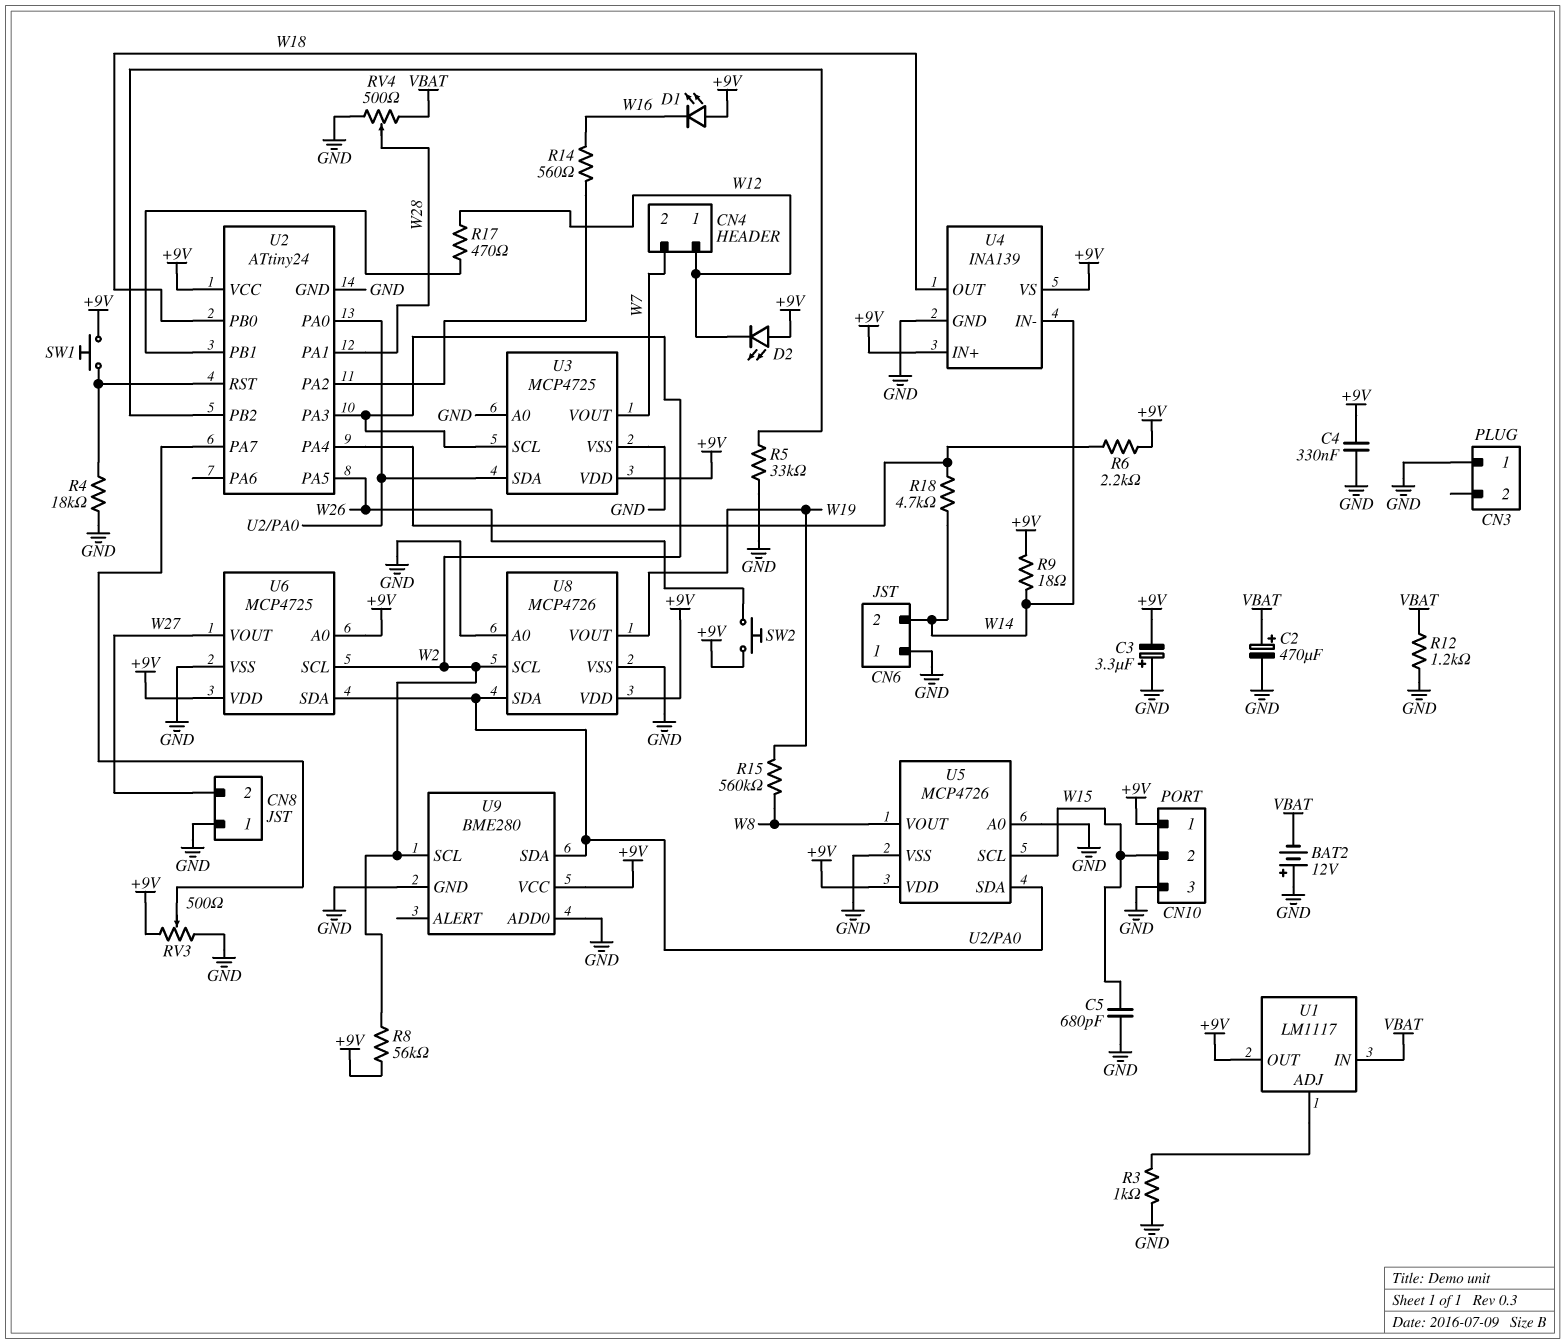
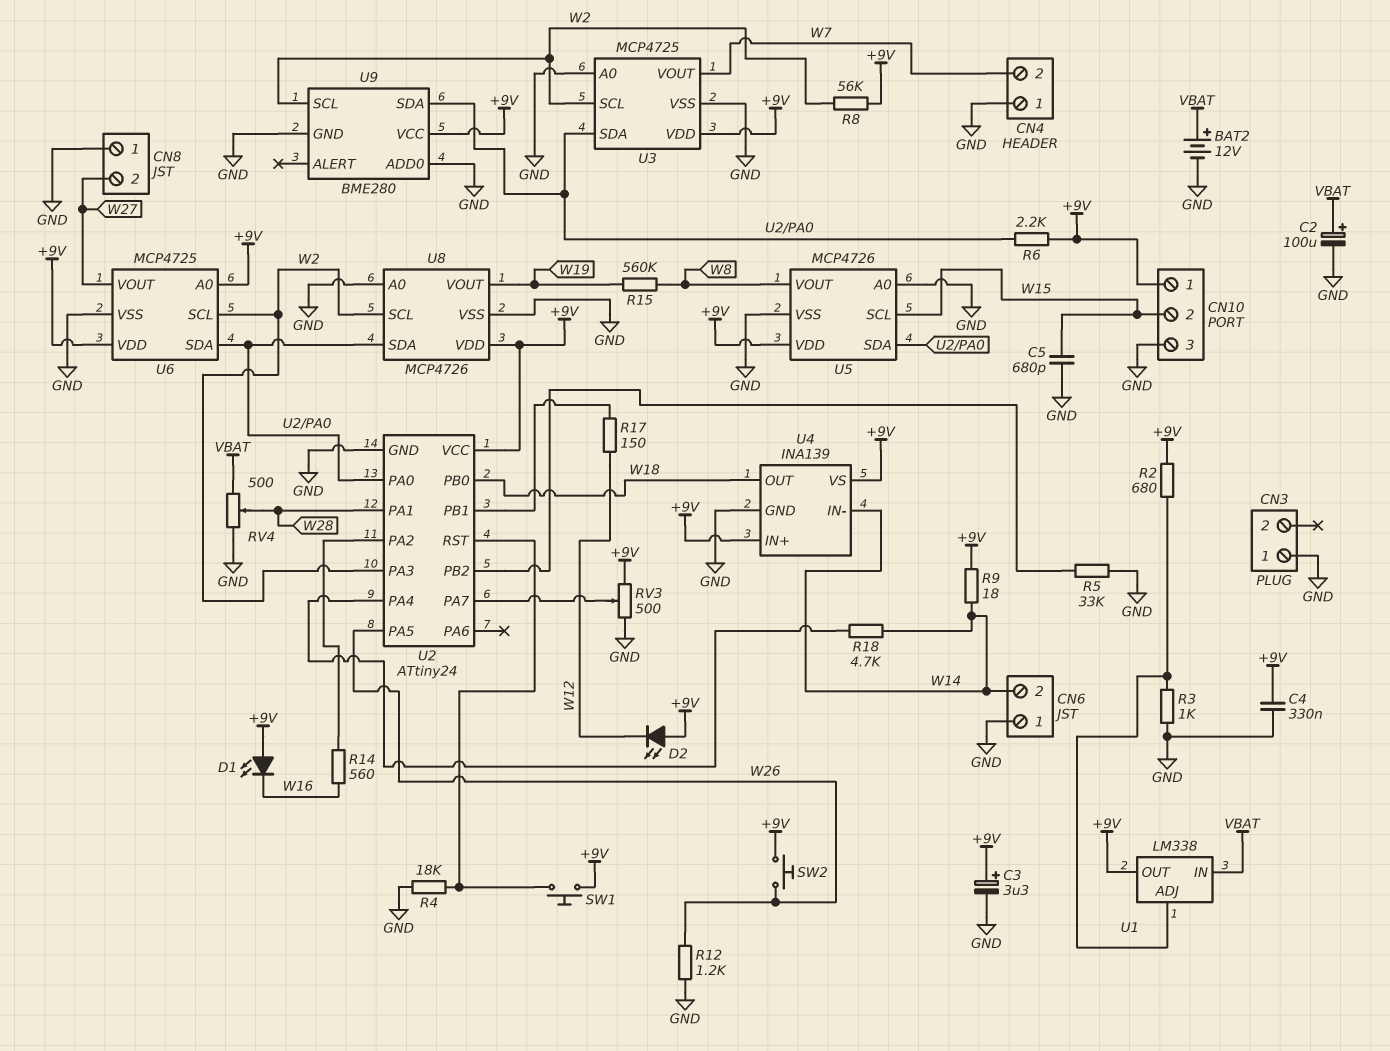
BAT2: 12V (plus GND, minus VBAT) -> 12V (plus VBAT, minus GND)
C2: 470uF (plus VBAT, minus GND) -> 100uF (plus VBAT, minus GND)
C3: 3.3uF (plus GND, minus +9V) -> 3.3uF (plus +9V, minus GND)
CN4 pin 1: W12 -> GND
R2: none -> 680 (+9V, U1/ADJ)
R6: 2.2k (+9V, U2/PA4) -> 2.2k (+9V, U2/PA0)
R12: 1.2k (GND, VBAT) -> 1.2k (GND, W26)
R17: 470 (U2/PB1, W12) -> 150 (U2/PB1, W12)
U1: LM1117 -> LM338

